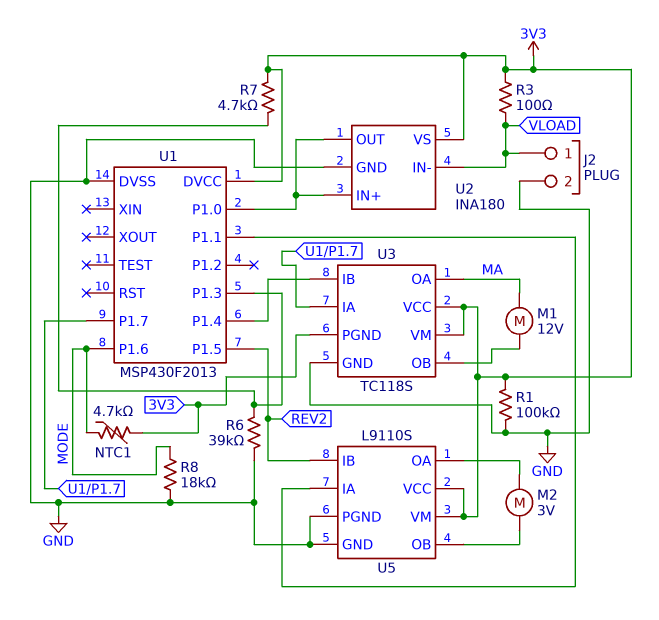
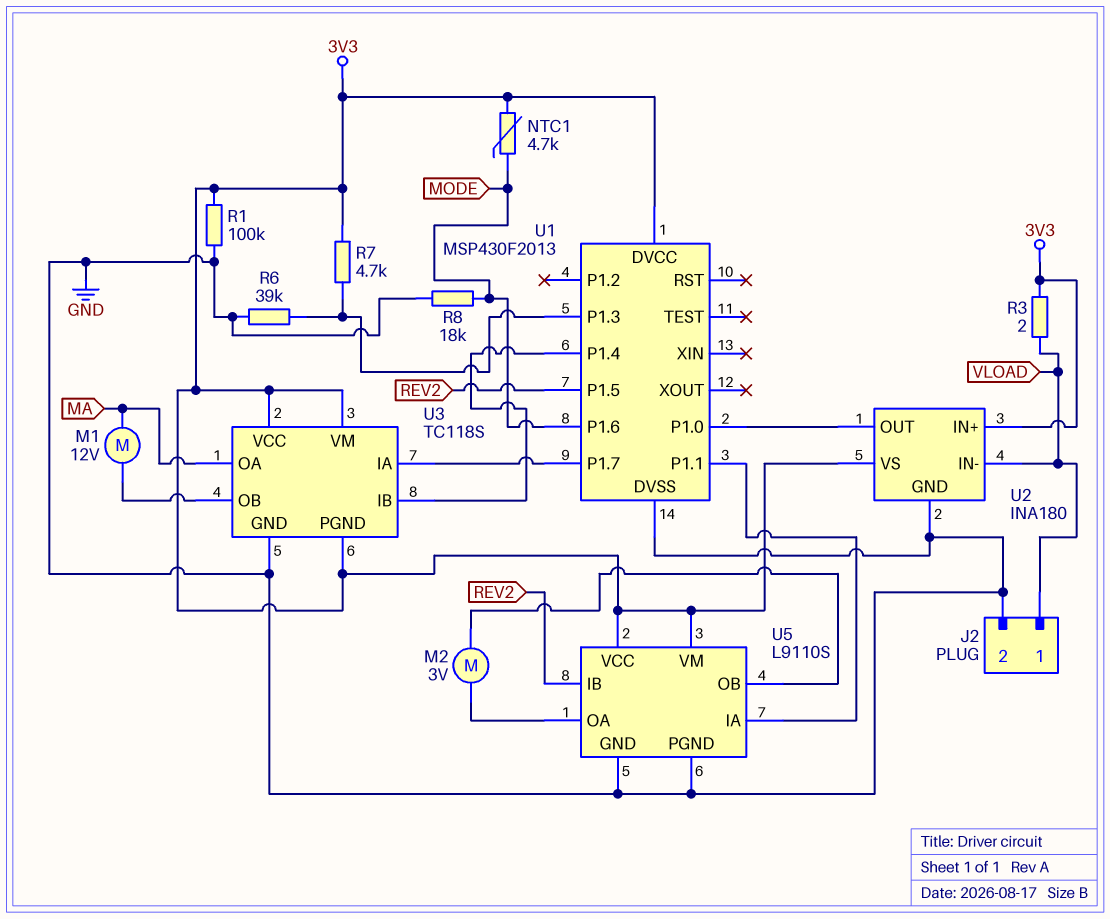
R3: 100 (3V3, VLOAD) -> 2 (3V3, VLOAD)
U2 pin IN+: U1/P1.0 -> 3V3

